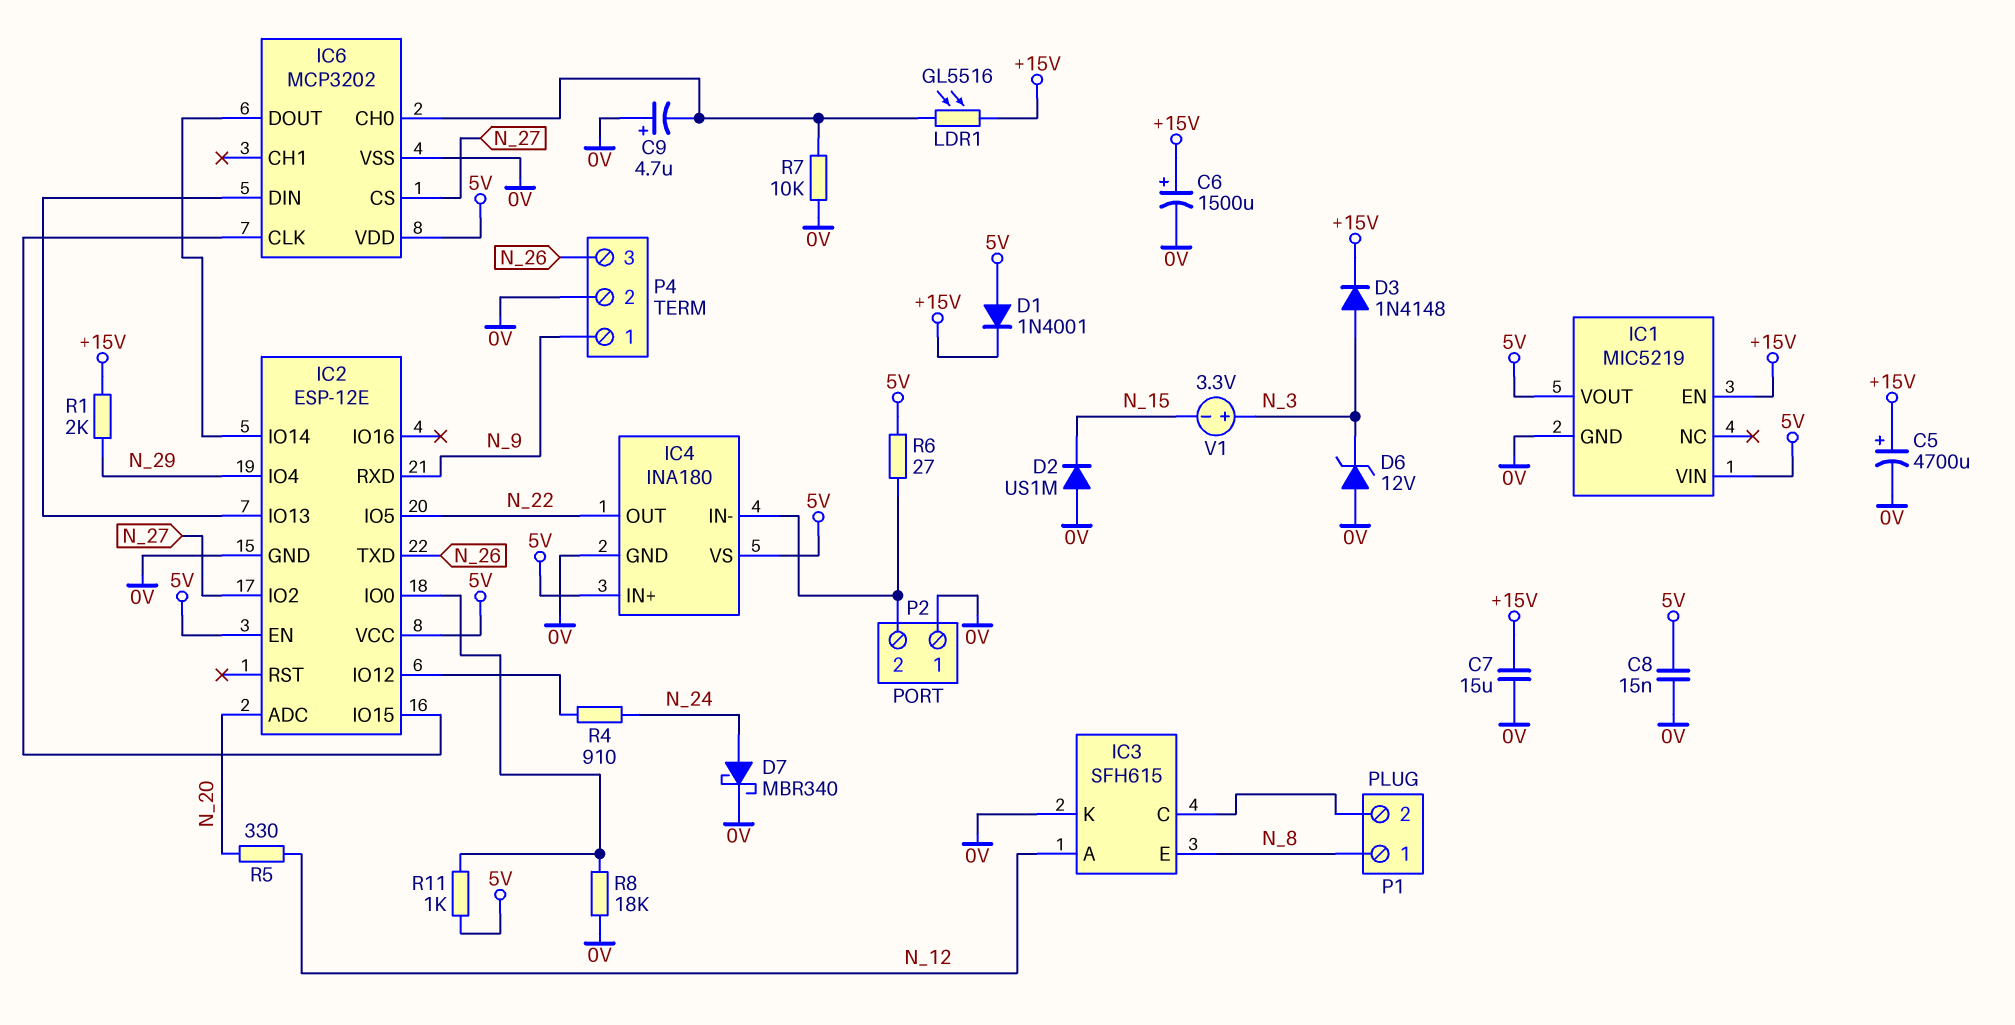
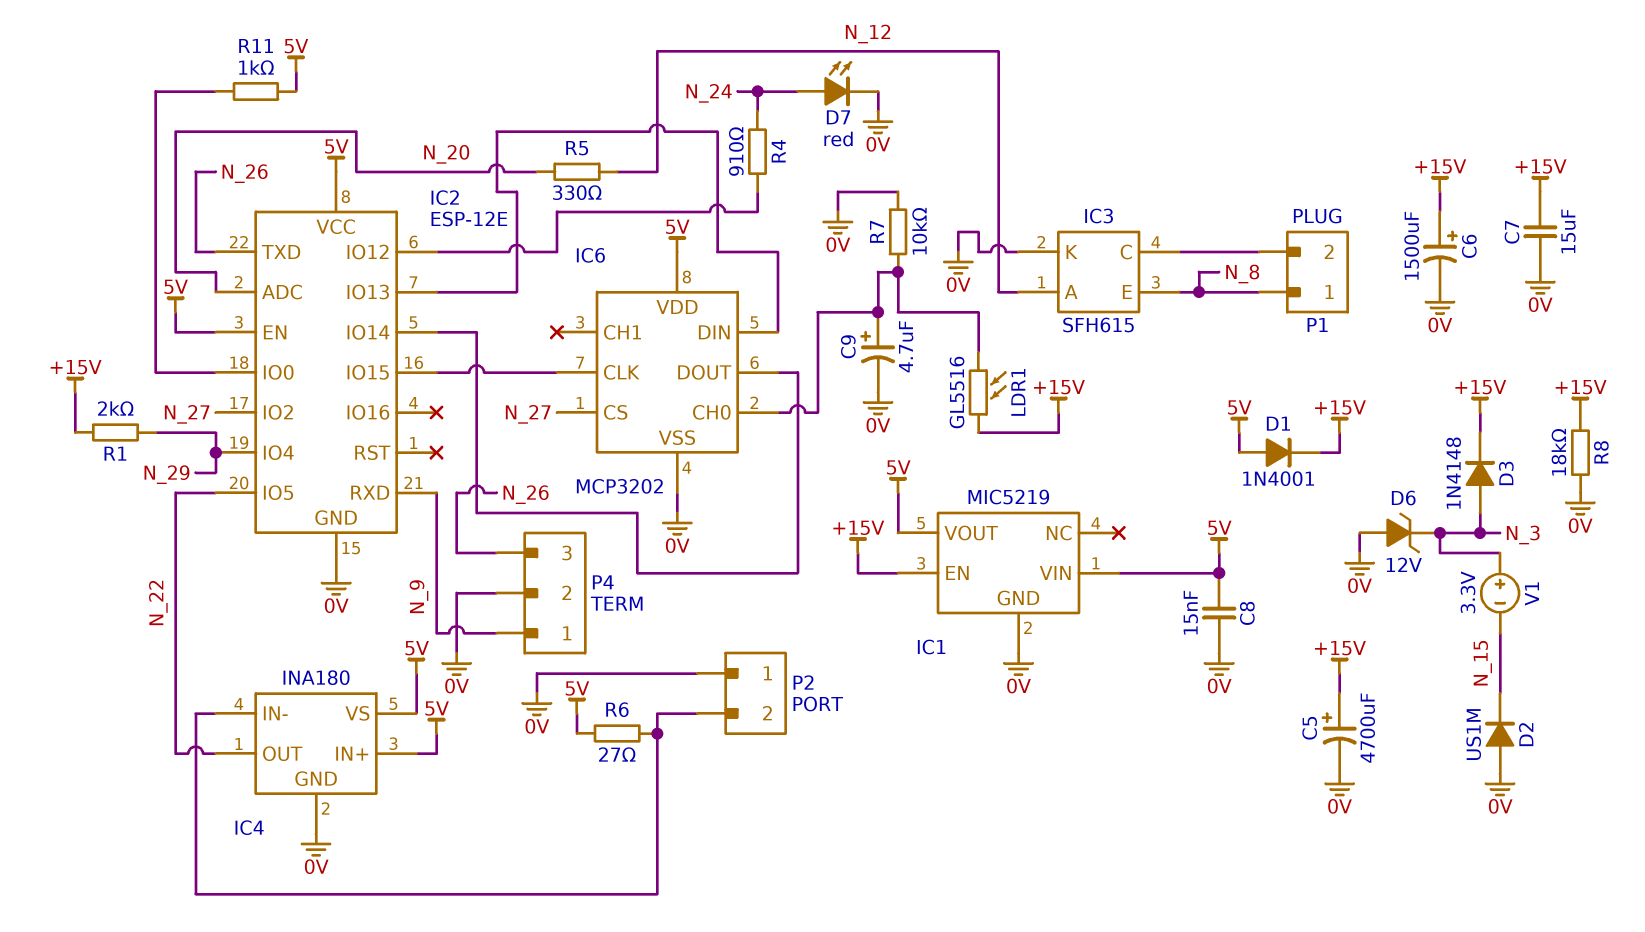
C9: 4.7uF (plus 0V, minus IC6/CH0) -> 4.7uF (plus IC6/CH0, minus 0V)
D7: schottky MBR340 (A N_24, K 0V) -> LED red (A N_24, K 0V)
R8: 18k (0V, IC2/IO0) -> 18k (+15V, 0V)

